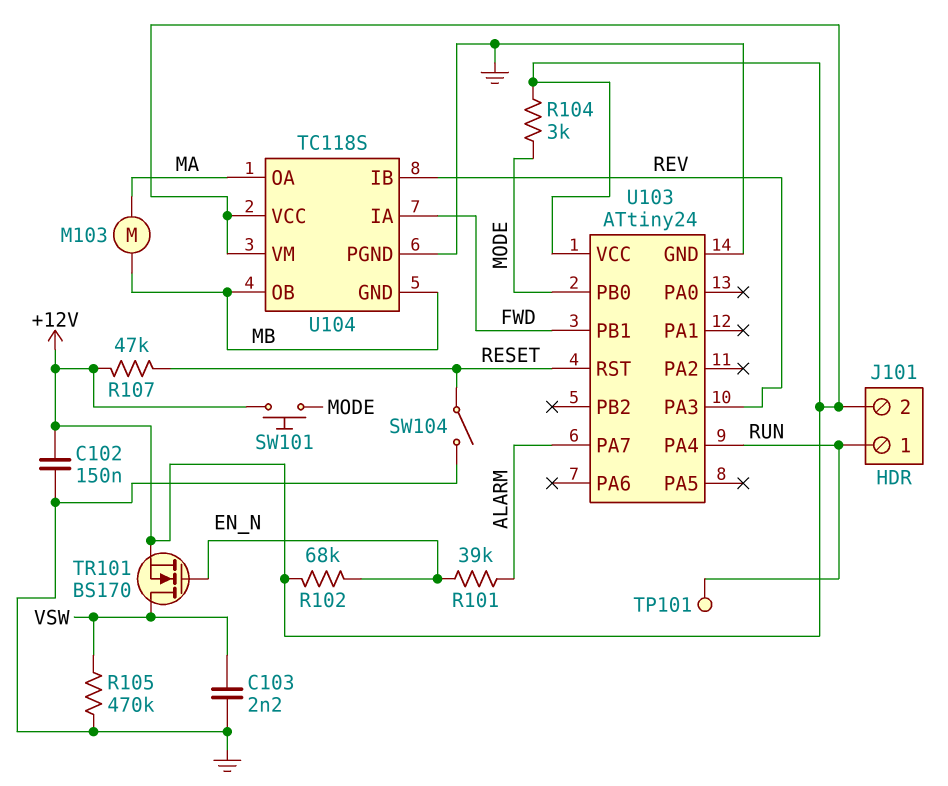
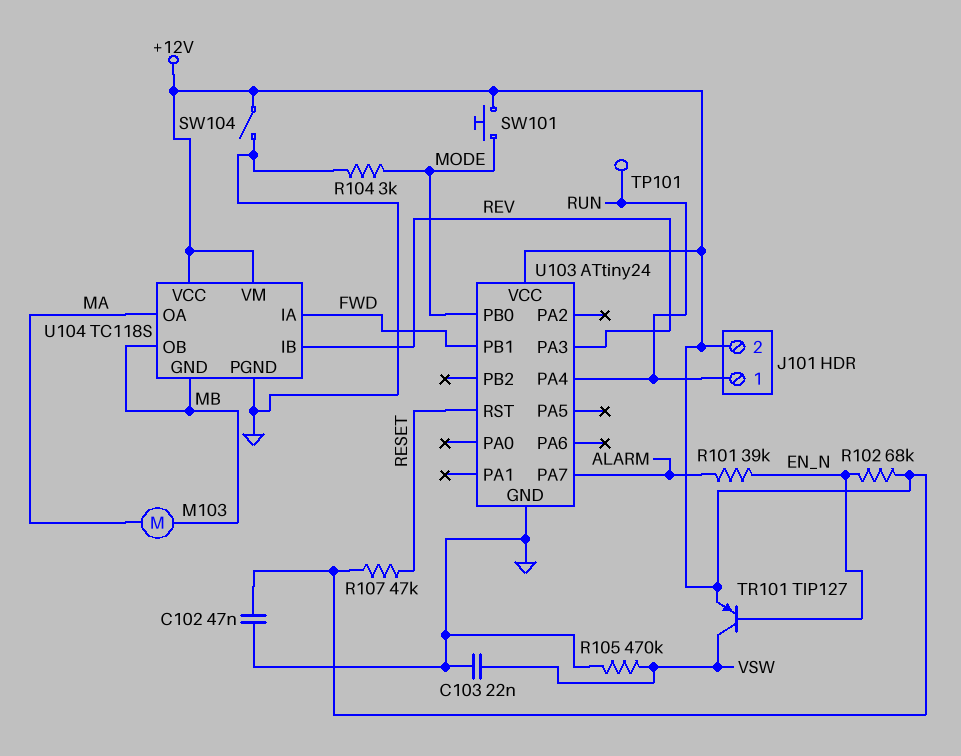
C102: 150nF (+12V, GND) -> 47nF (+12V, GND)
C103: 2.2nF (GND, VSW) -> 22nF (GND, VSW)
R104: 3k (+12V, MODE) -> 3k (GND, MODE)
SW104: switch (GND, RESET) -> switch (+12V, GND)
TR101: NMOS BS170 (G EN_N, D VSW, S +12V) -> PNP TIP127 (B EN_N, C VSW, E +12V)

